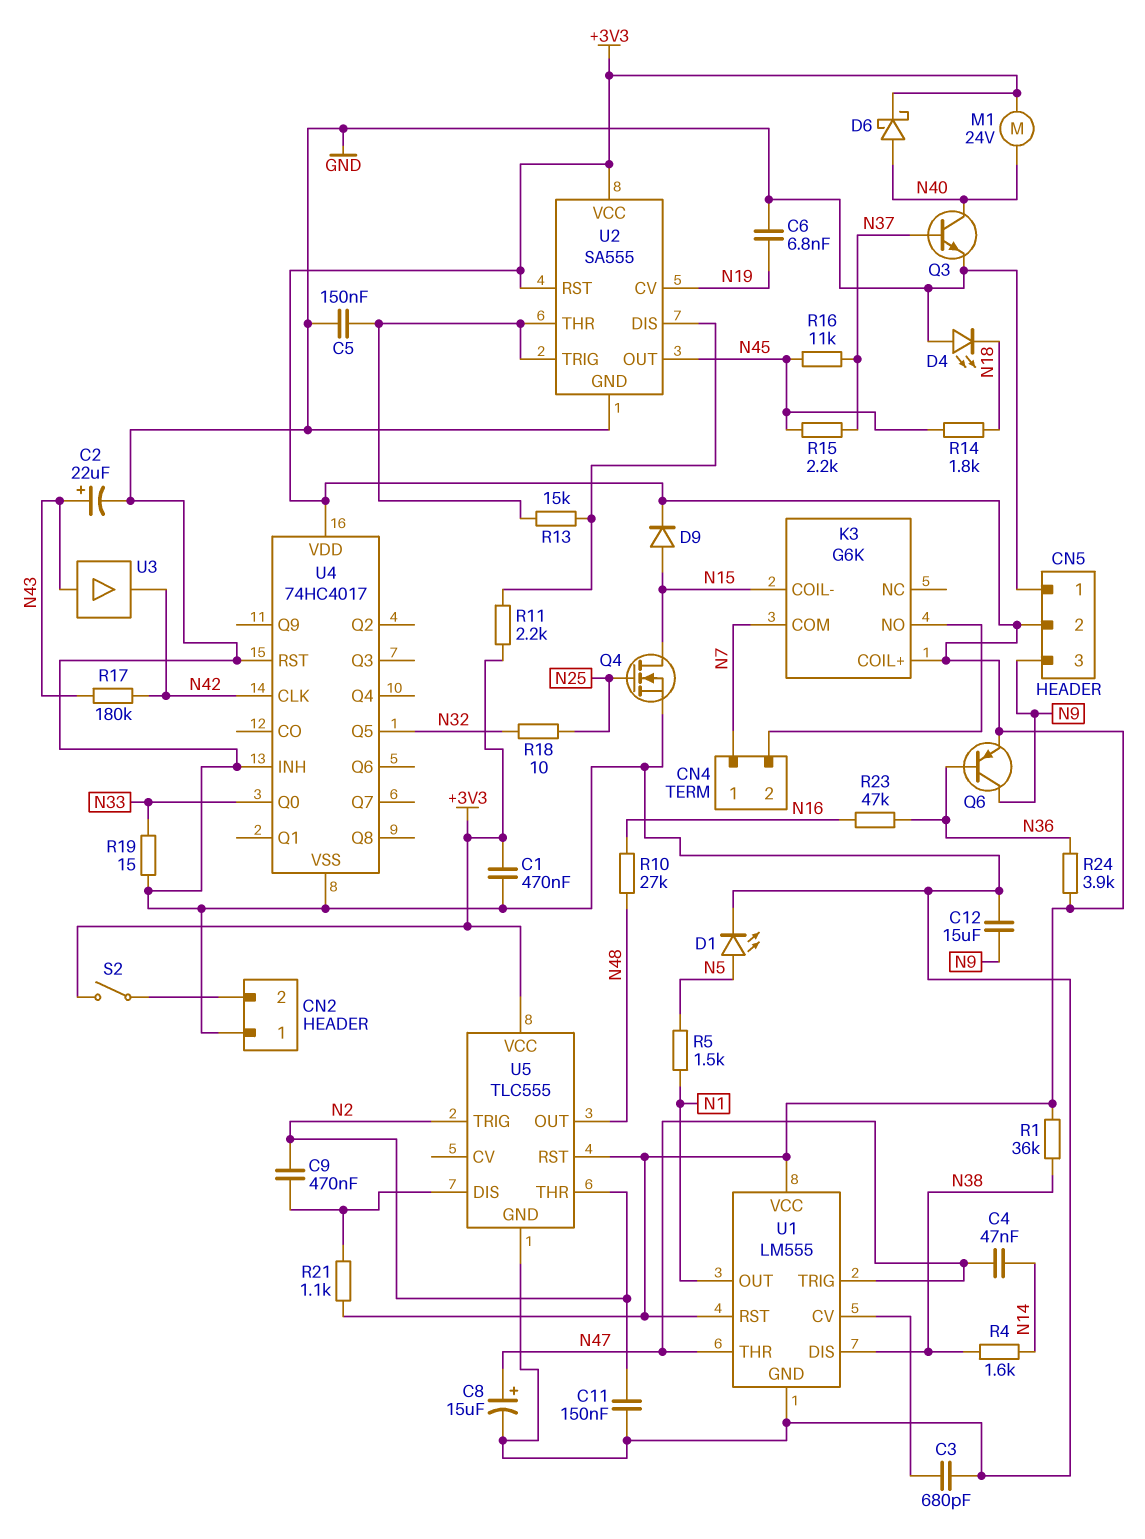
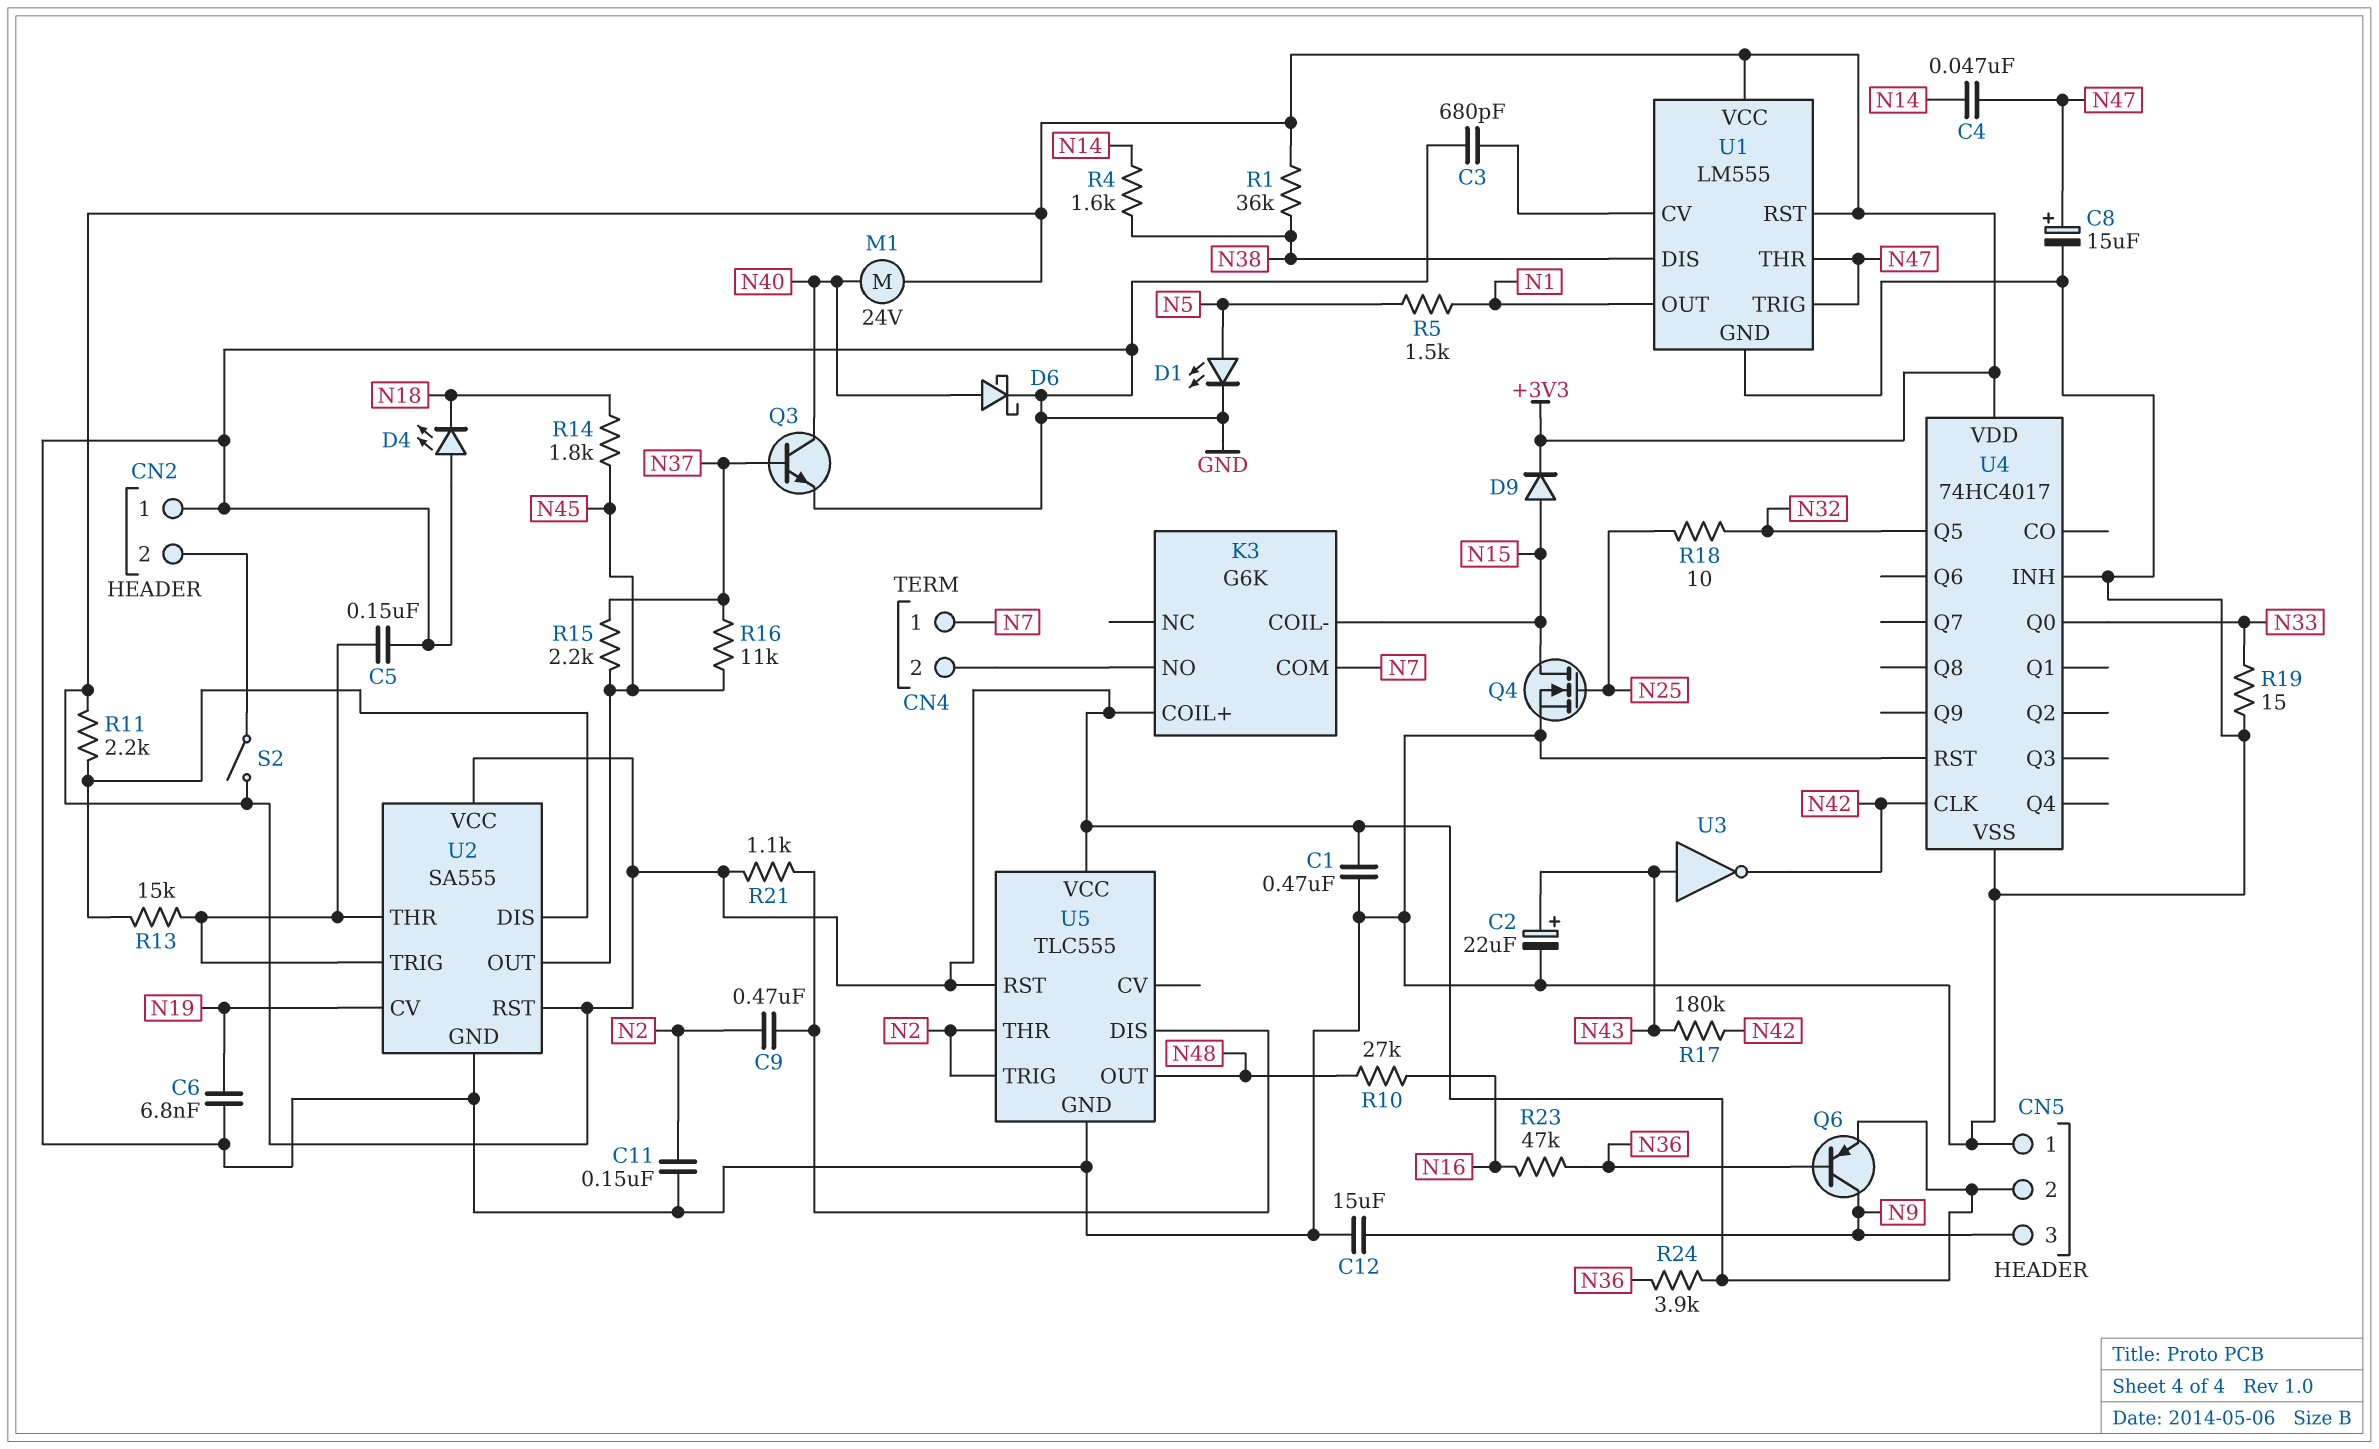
D6: schottky (A N40, K +3V3) -> schottky (A N40, K GND)
U3: buffer (in N43, out N42) -> NOT (in N43, out N42)

